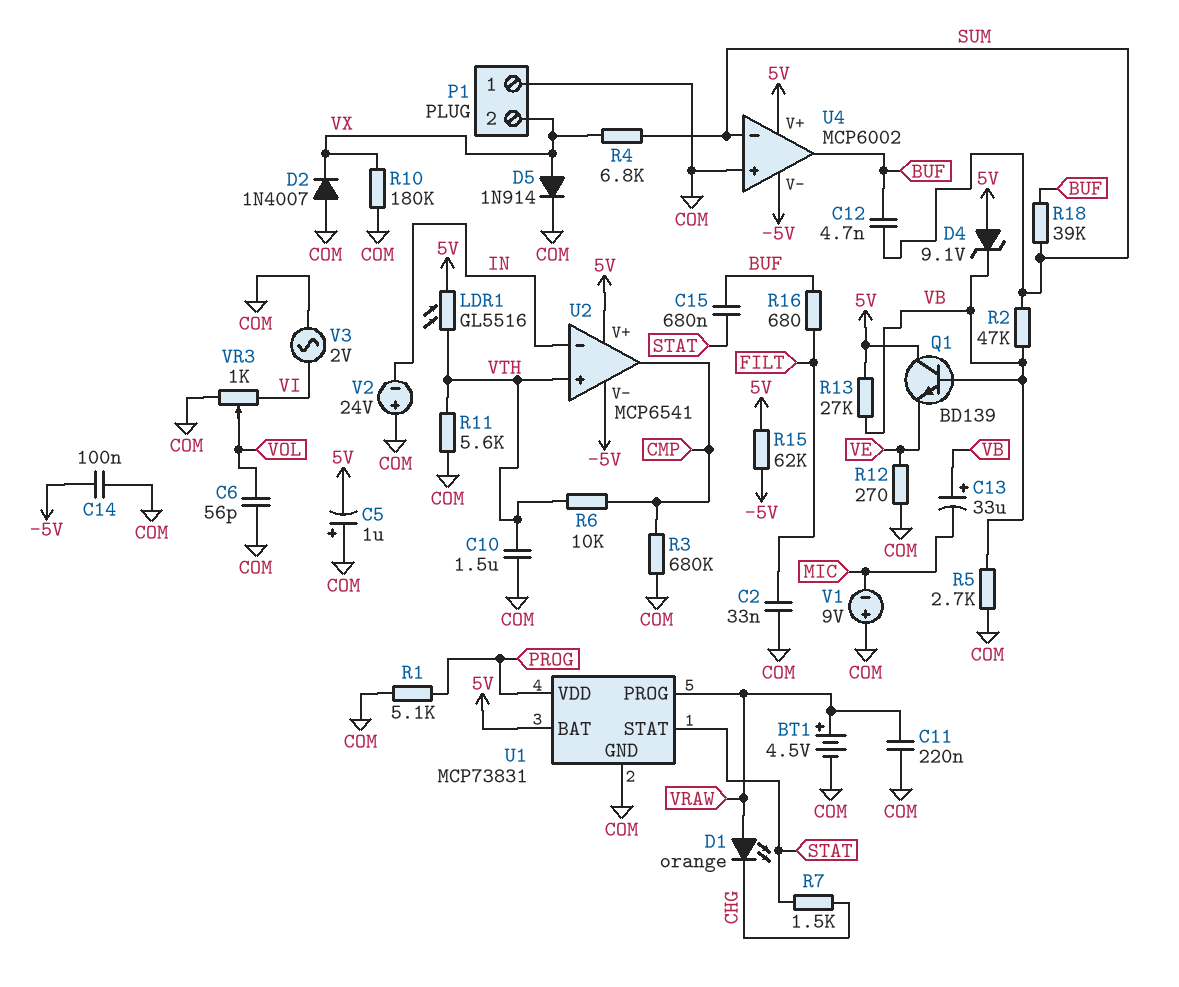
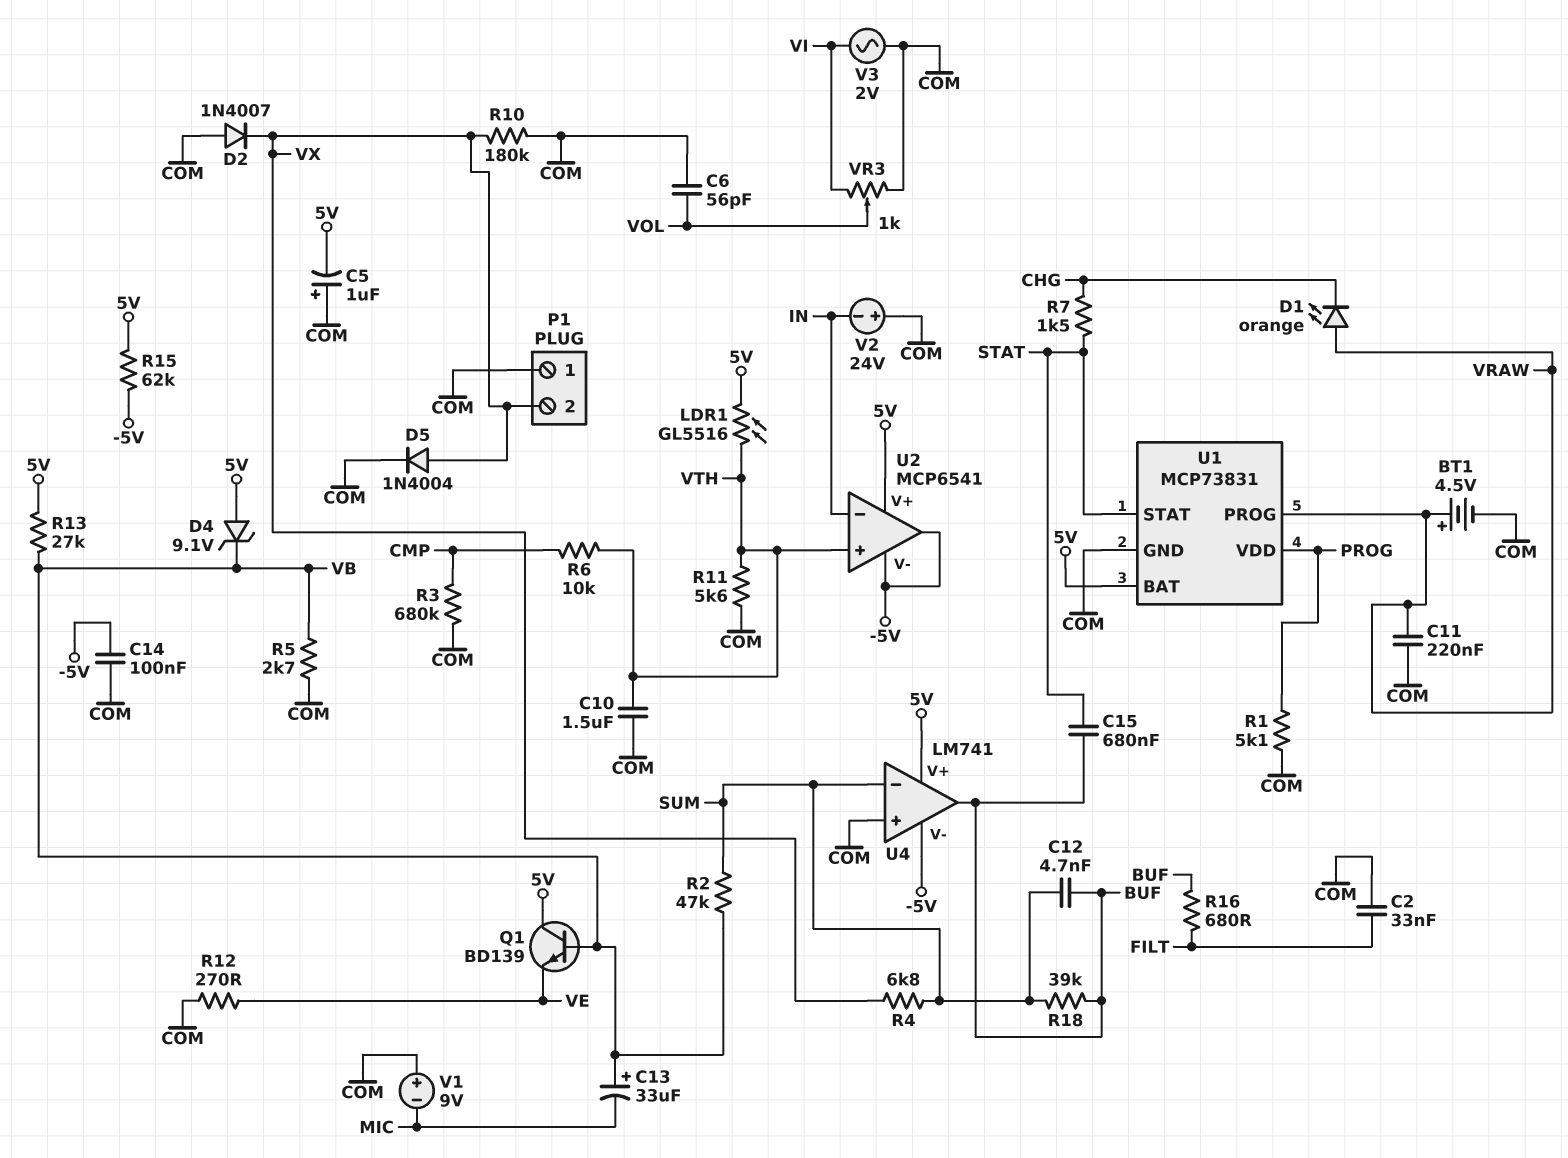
D5: diode 1N914 (A VX, K COM) -> diode 1N4004 (A VX, K COM)
U2 pin out: CMP -> -5V
U4: MCP6002 -> LM741

